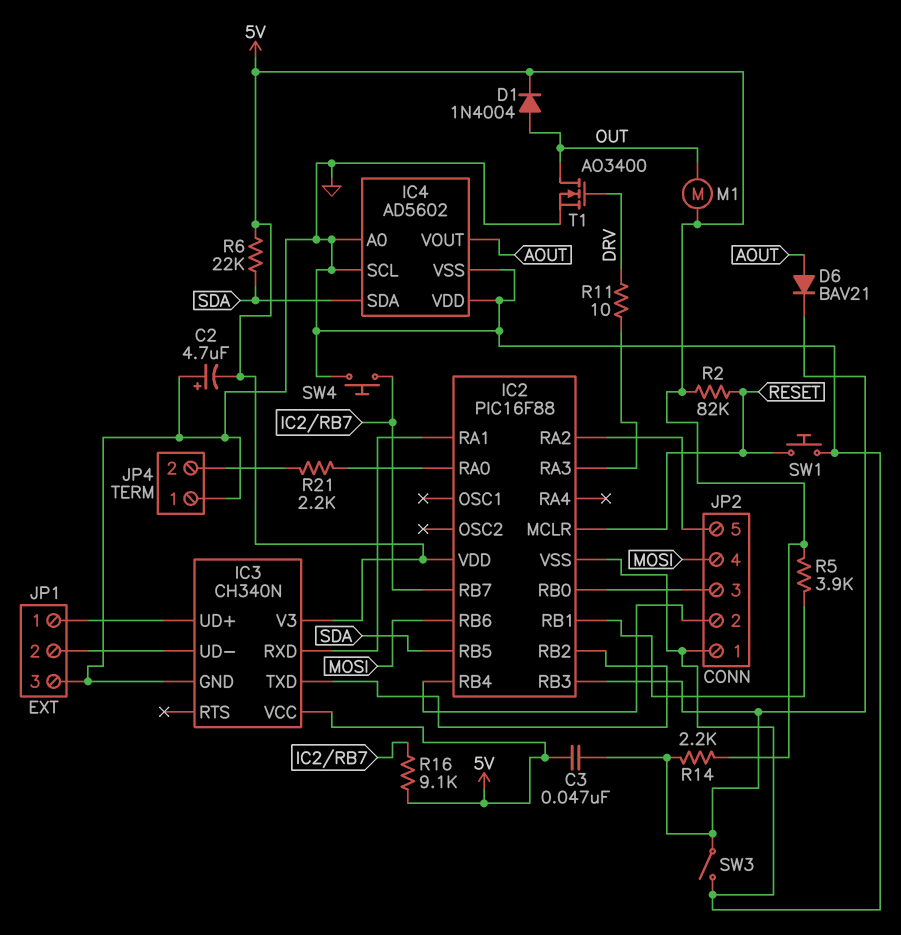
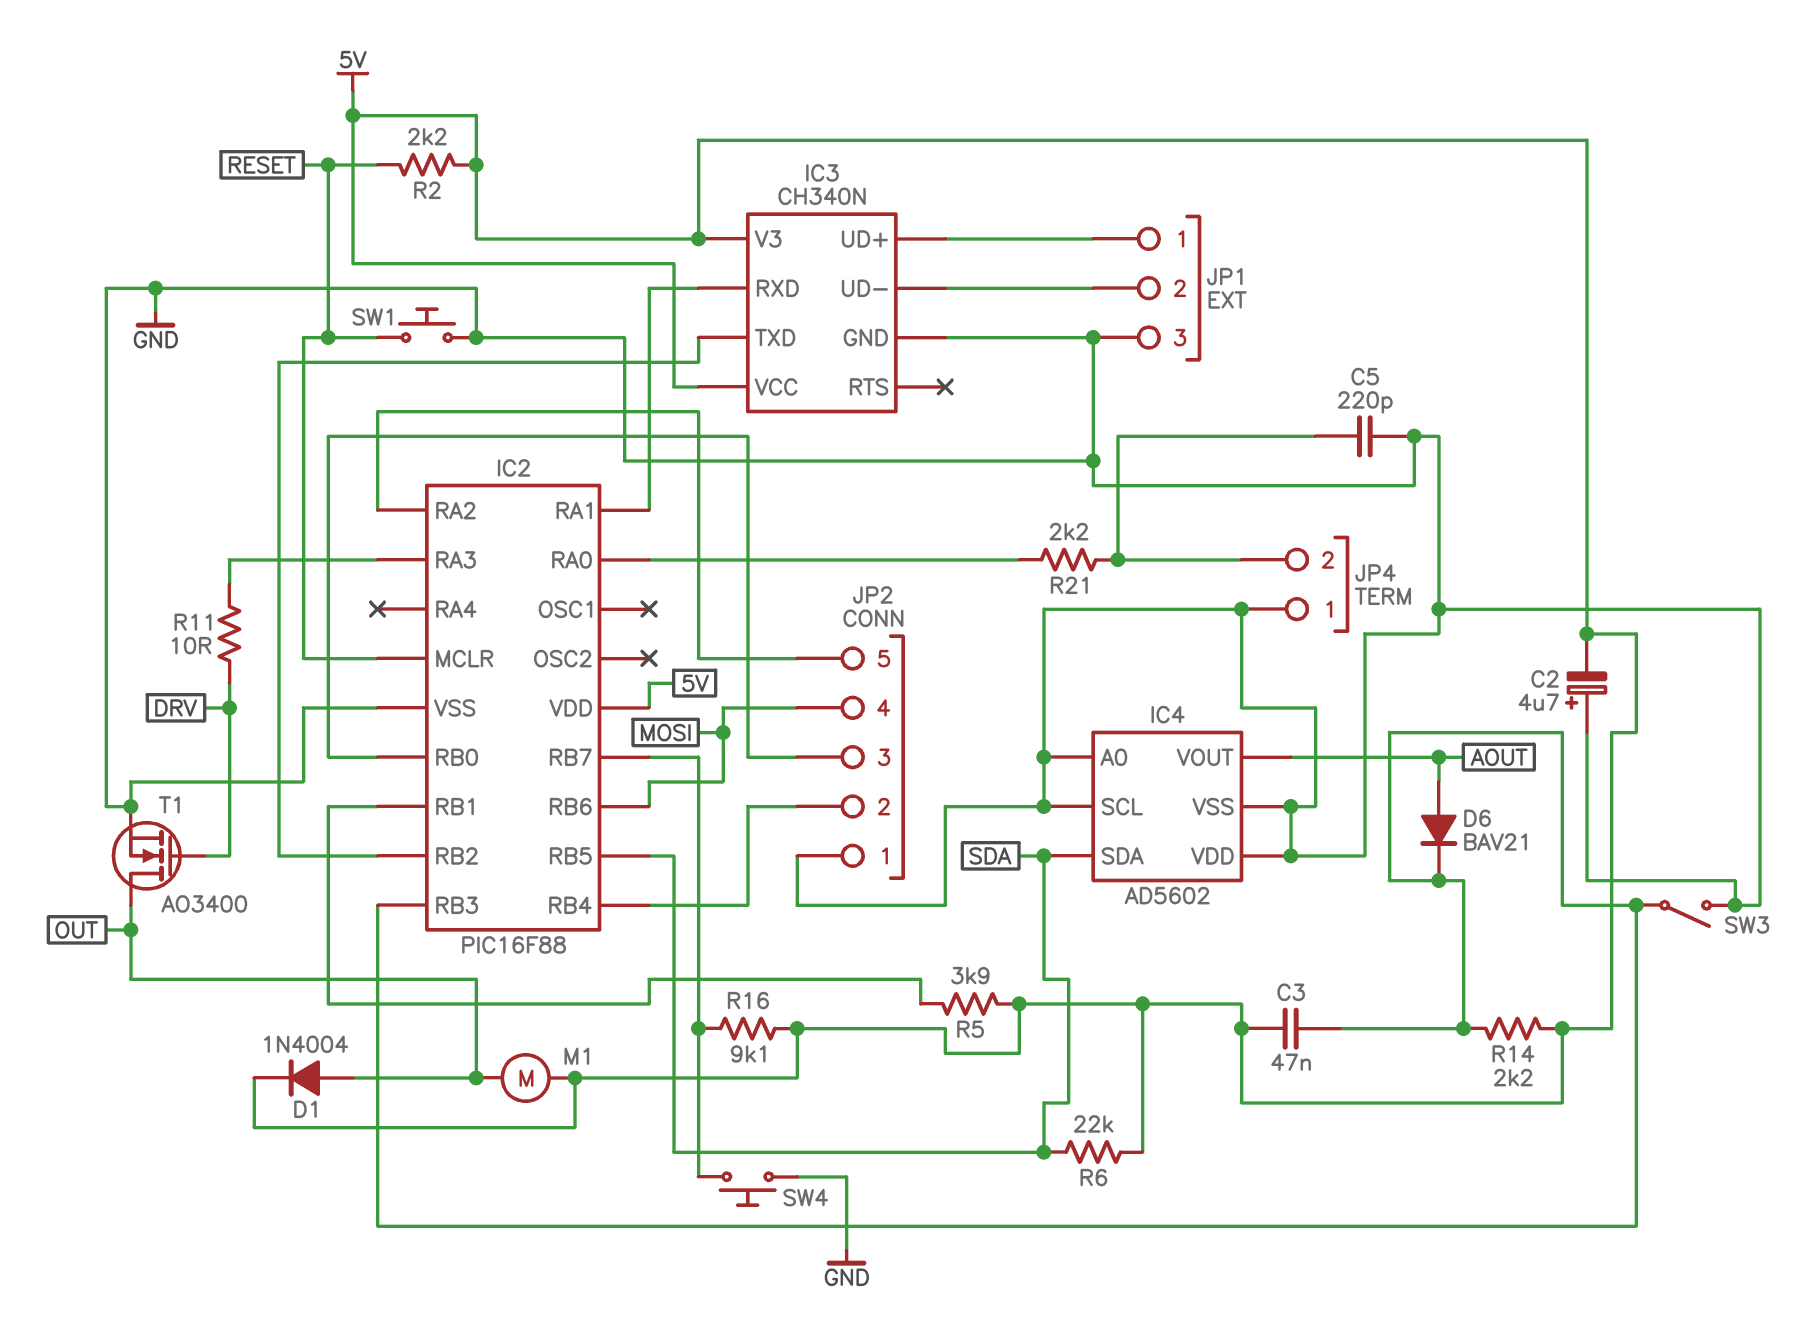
C5: none -> 220pF (GND, JP4/2)
R2: 82k (5V, RESET) -> 2.2k (5V, RESET)

